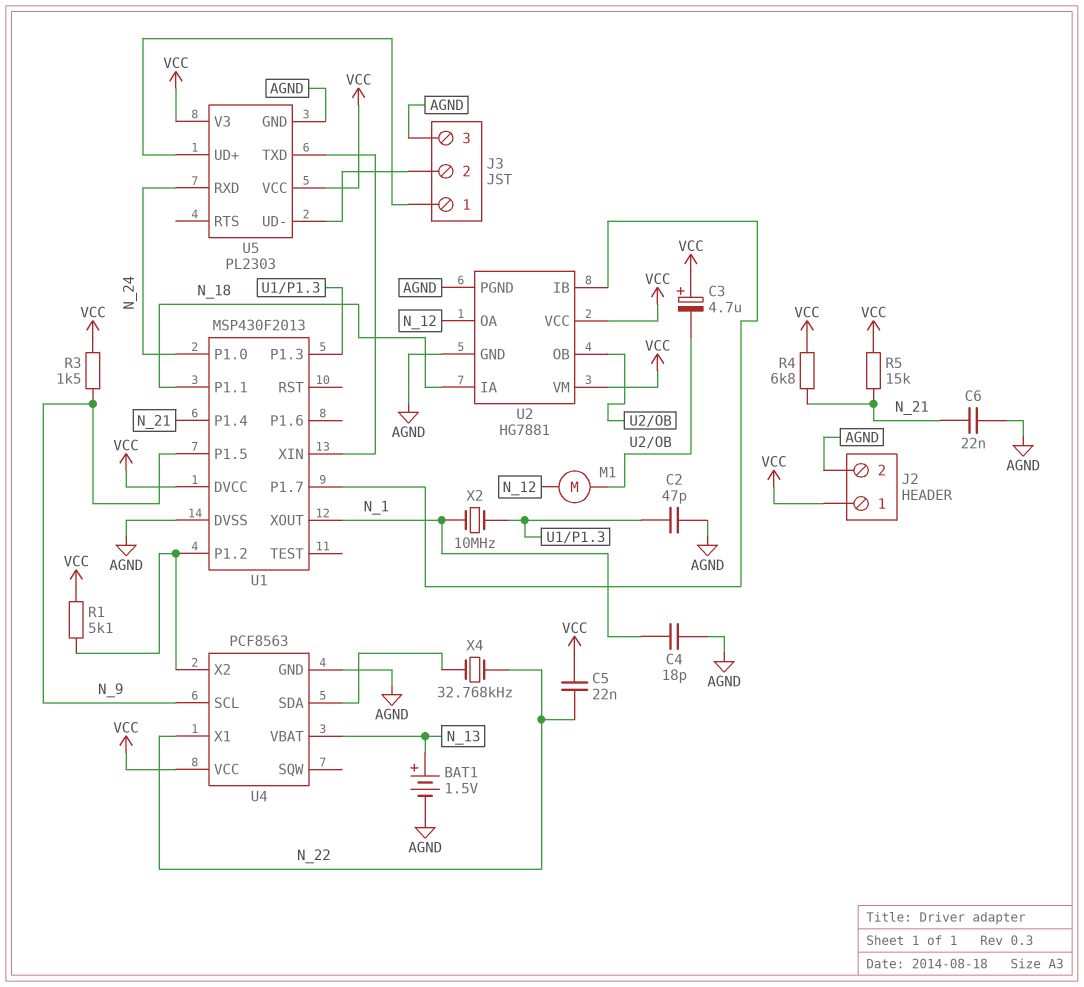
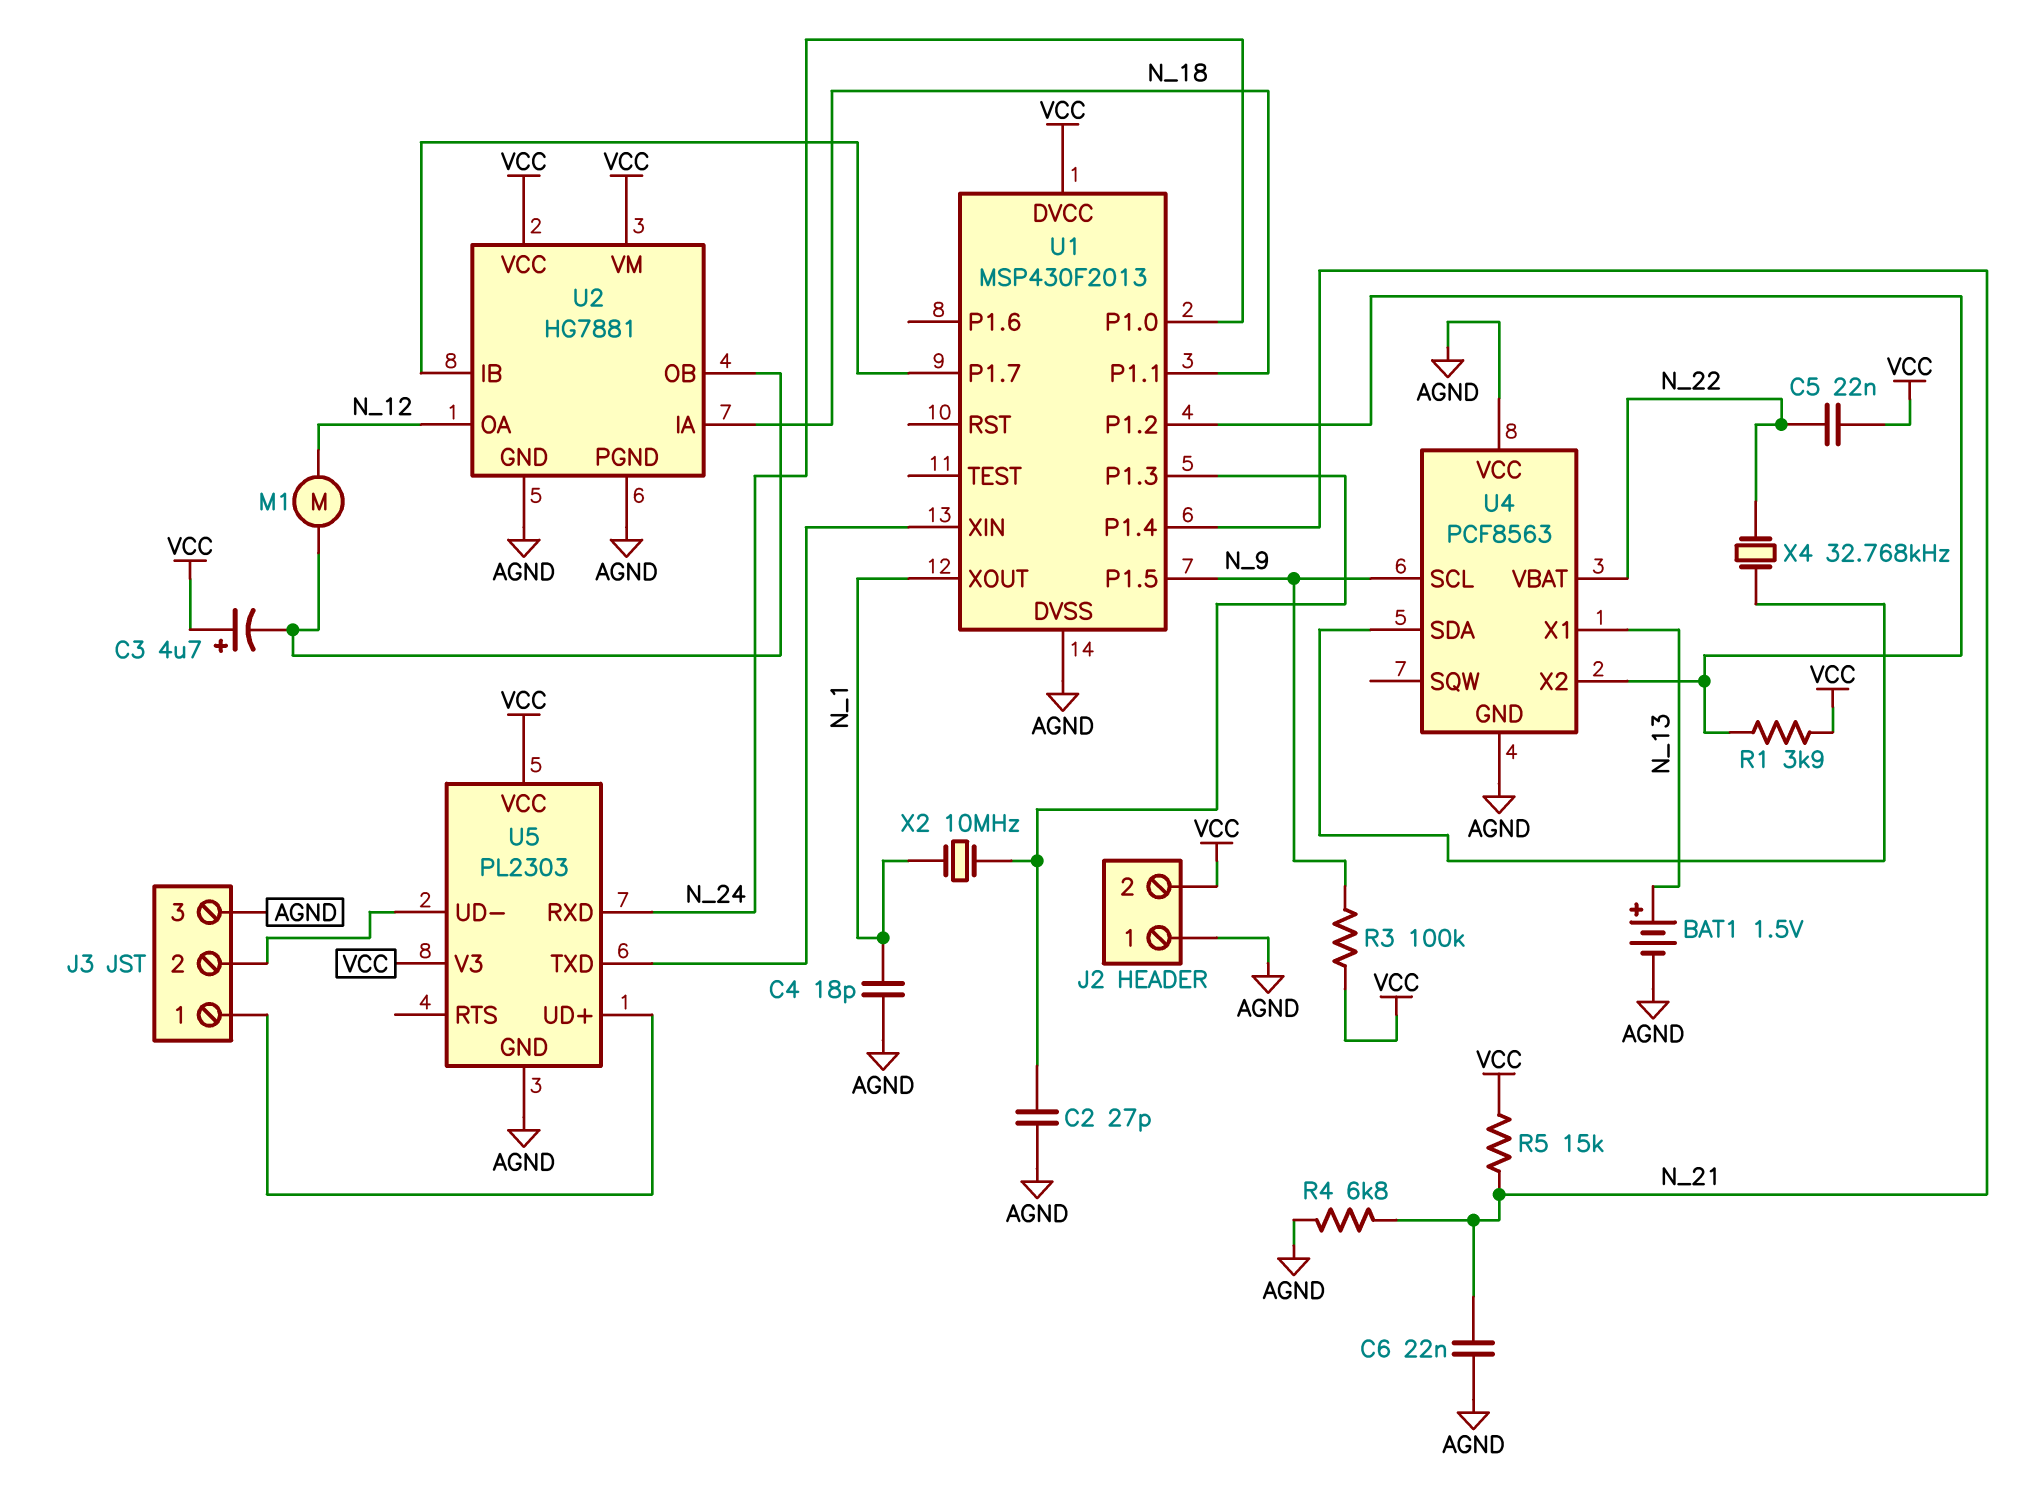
C2: 47pF (AGND, U1/P1.3) -> 27pF (AGND, U1/P1.3)
J2 pin 1: VCC -> AGND
J2 pin 2: AGND -> VCC
R1: 5.1k (U1/P1.2, VCC) -> 3.9k (U1/P1.2, VCC)
R3: 1.5k (N_9, VCC) -> 100k (N_9, VCC)
R4: 6.8k (N_21, VCC) -> 6.8k (AGND, N_21)
U4 pin VBAT: N_13 -> N_22
U4 pin VCC: VCC -> AGND
U4 pin X1: N_22 -> N_13

